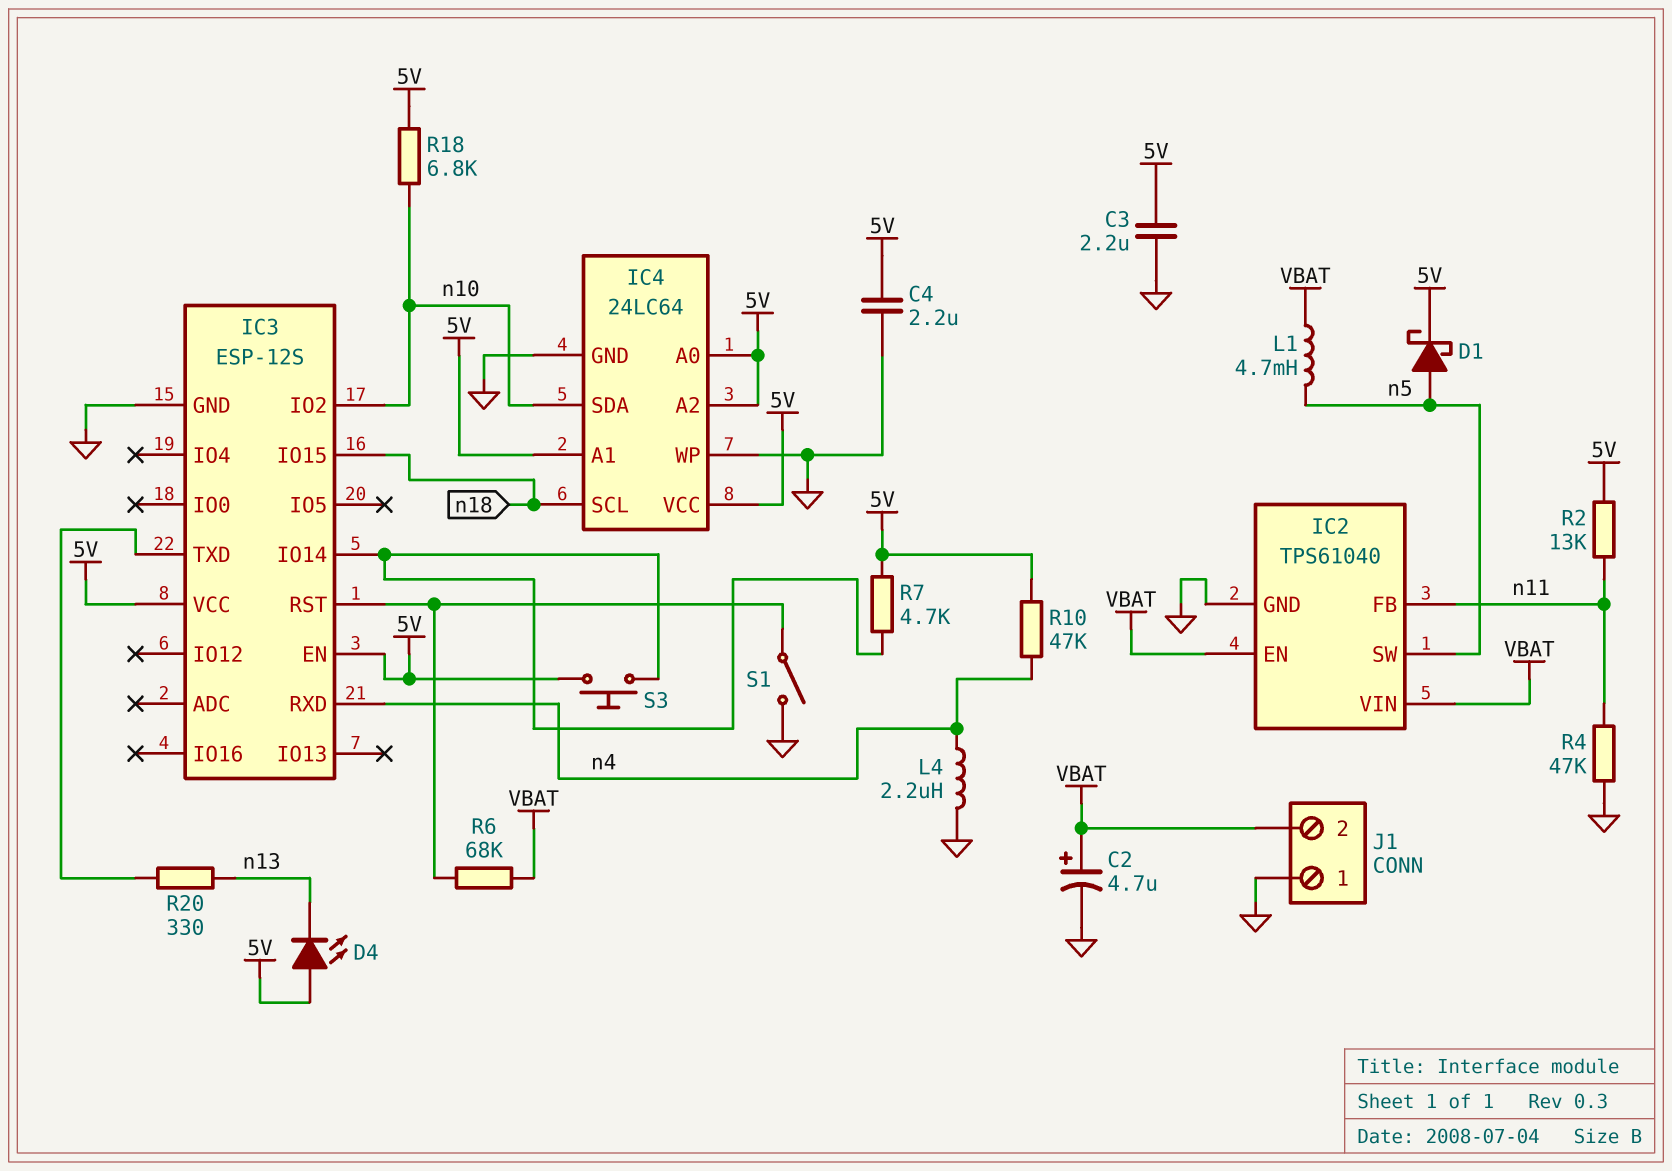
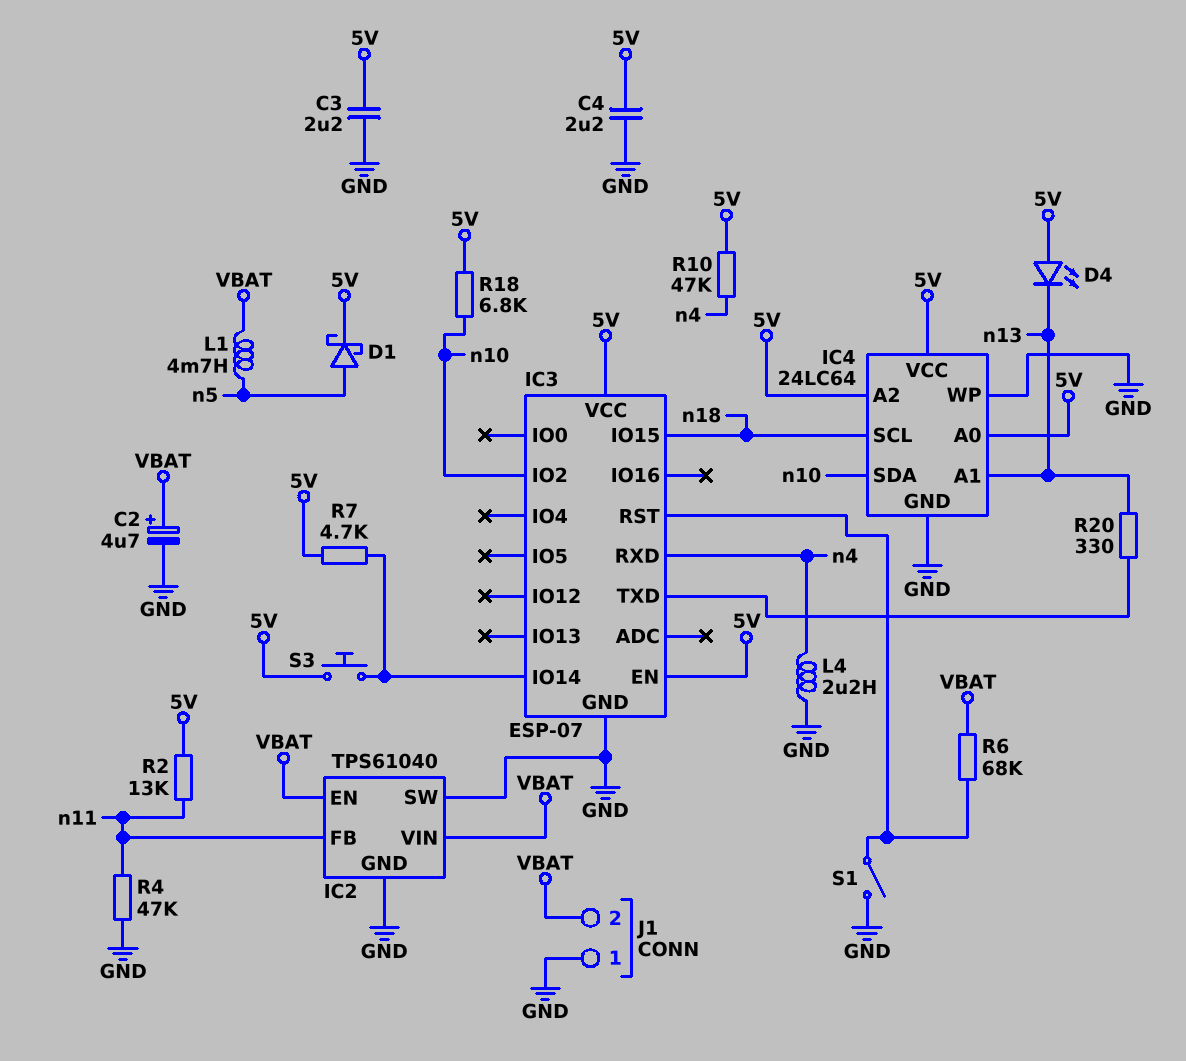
IC2 pin SW: n5 -> GND
IC3: ESP-12S -> ESP-07
IC4 pin A1: 5V -> n13

